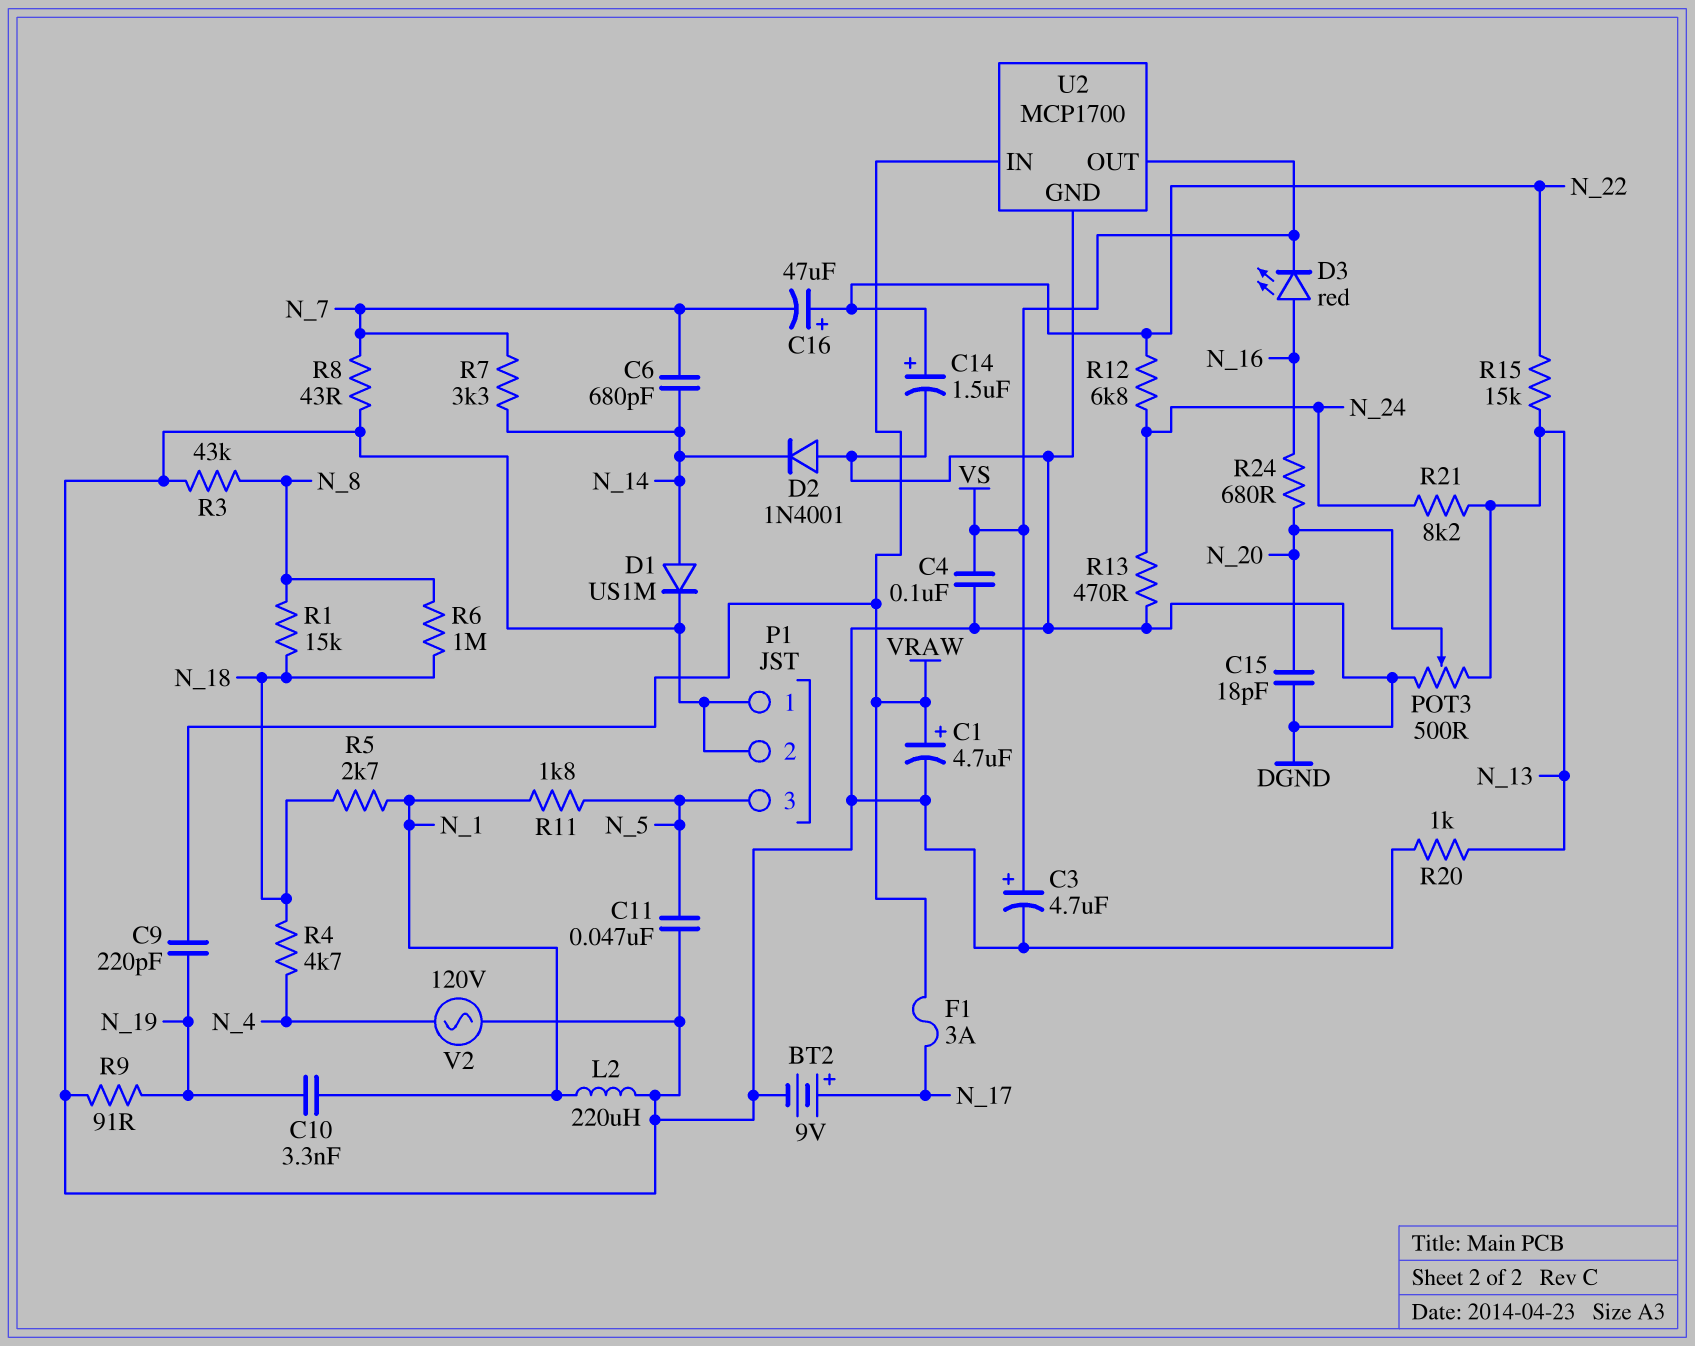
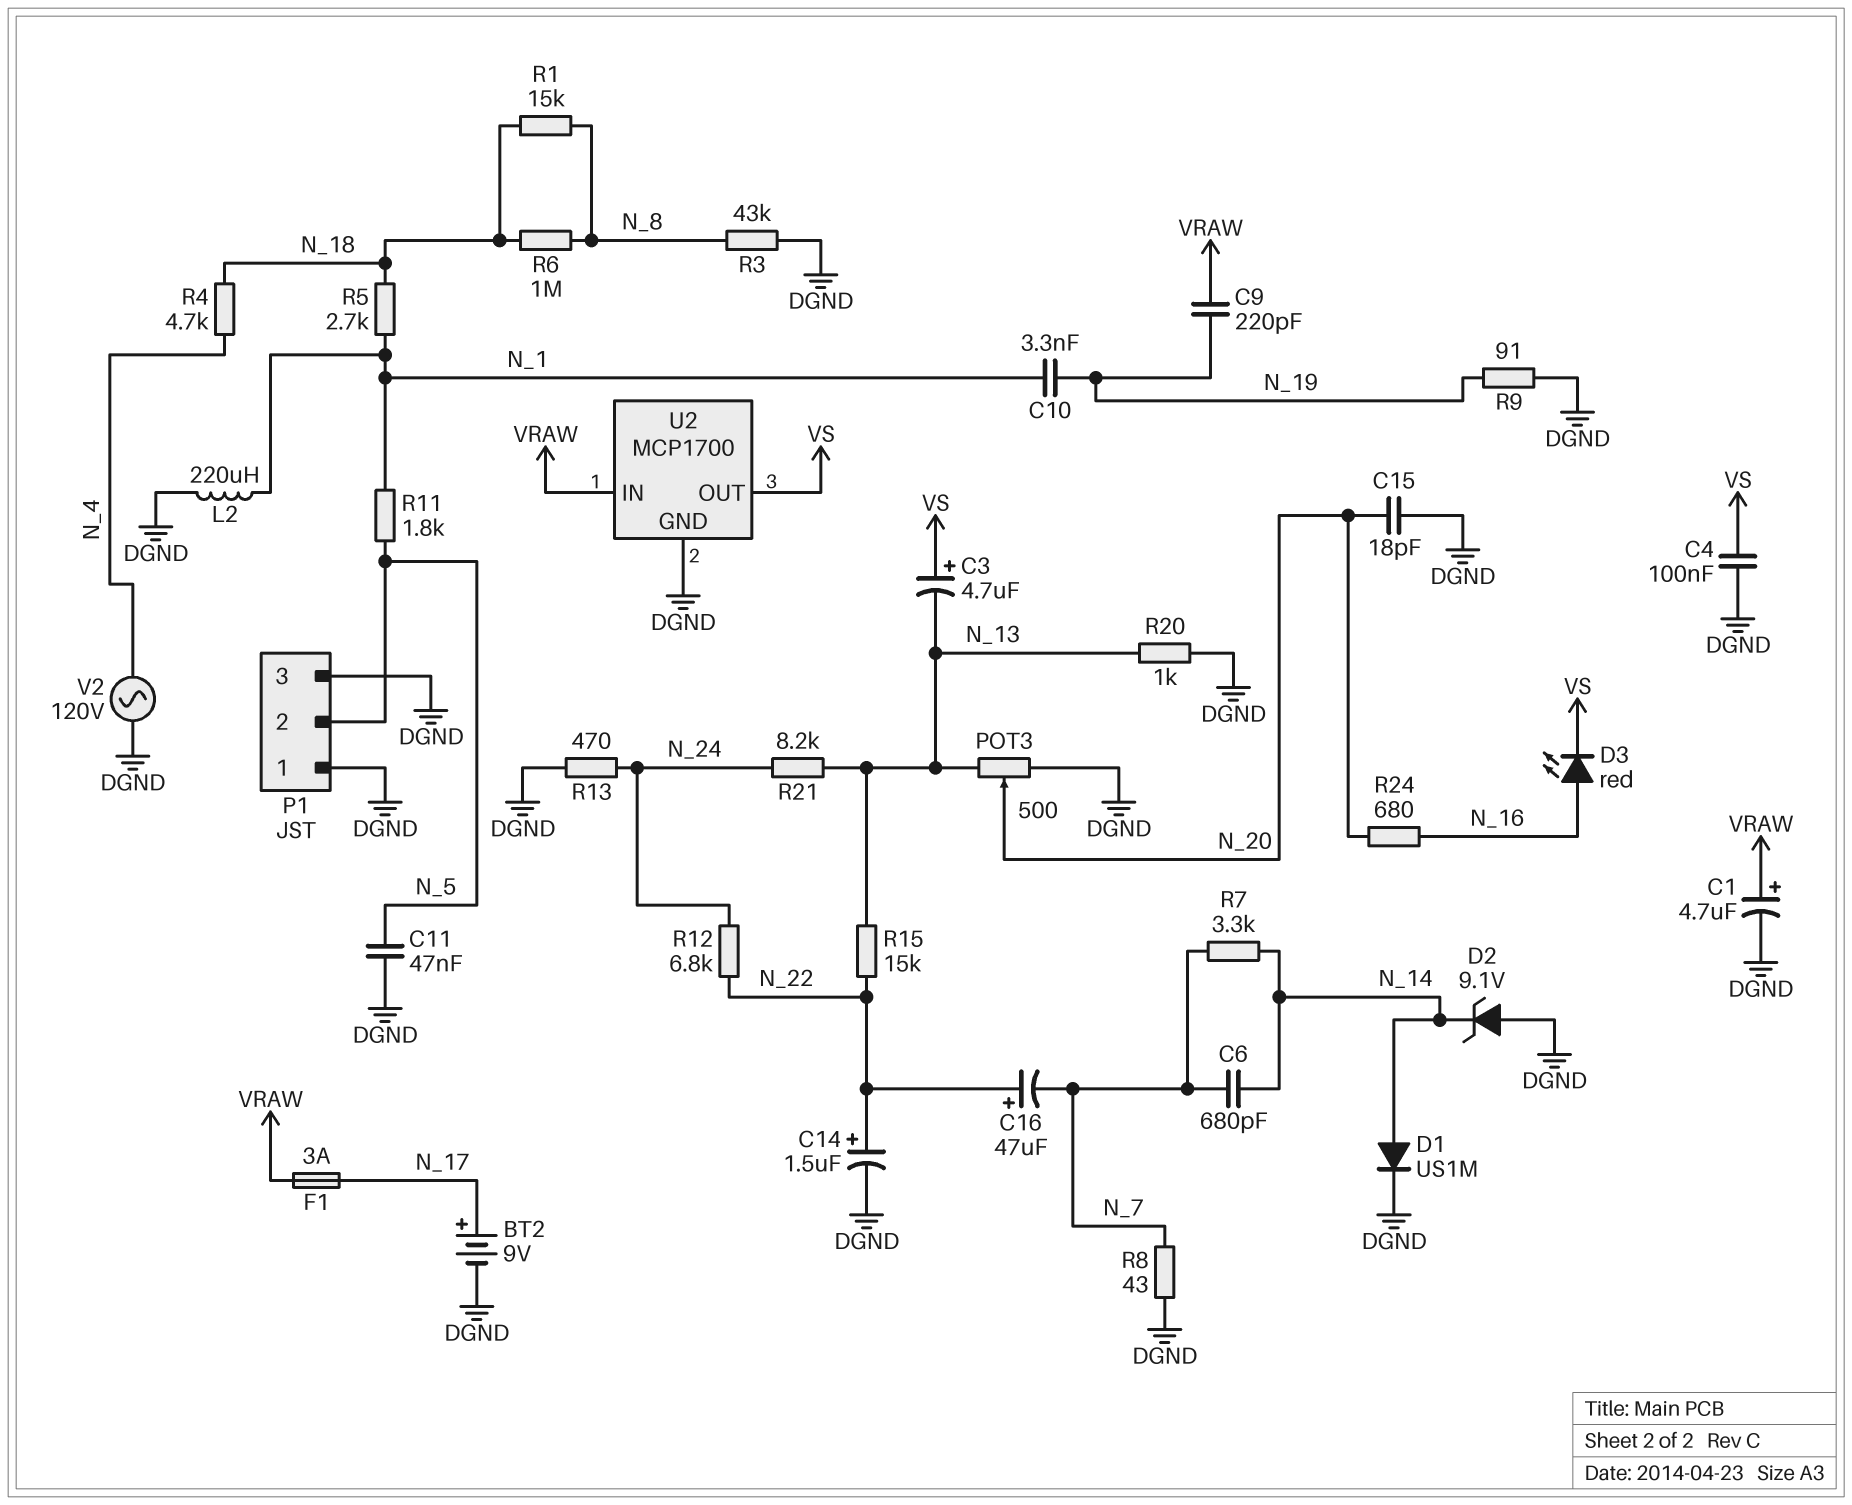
C3: 4.7uF (plus VS, minus DGND) -> 4.7uF (plus VS, minus N_13)
D2: diode 1N4001 (A DGND, K N_14) -> zener 9.1V (A DGND, K N_14)
P1 pin 2: DGND -> N_5
P1 pin 3: N_5 -> DGND

